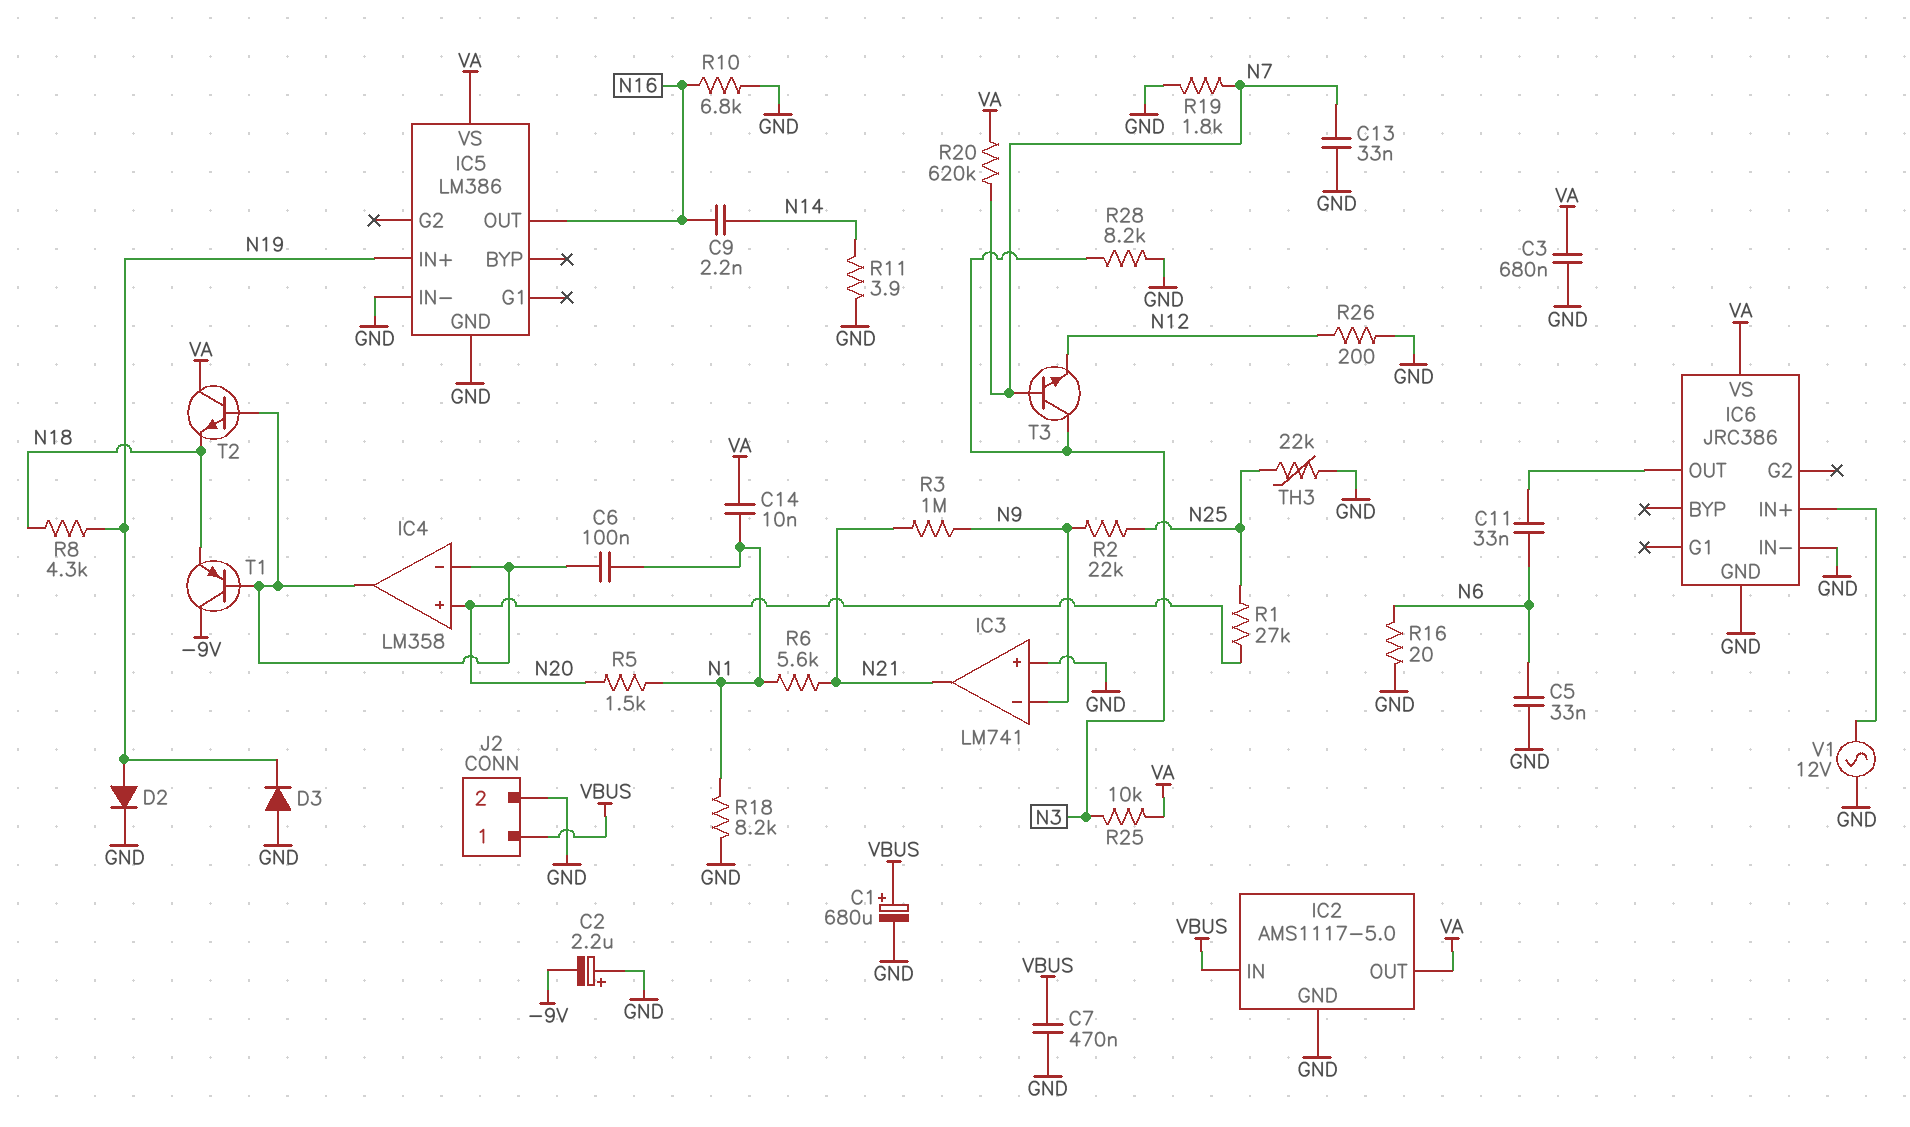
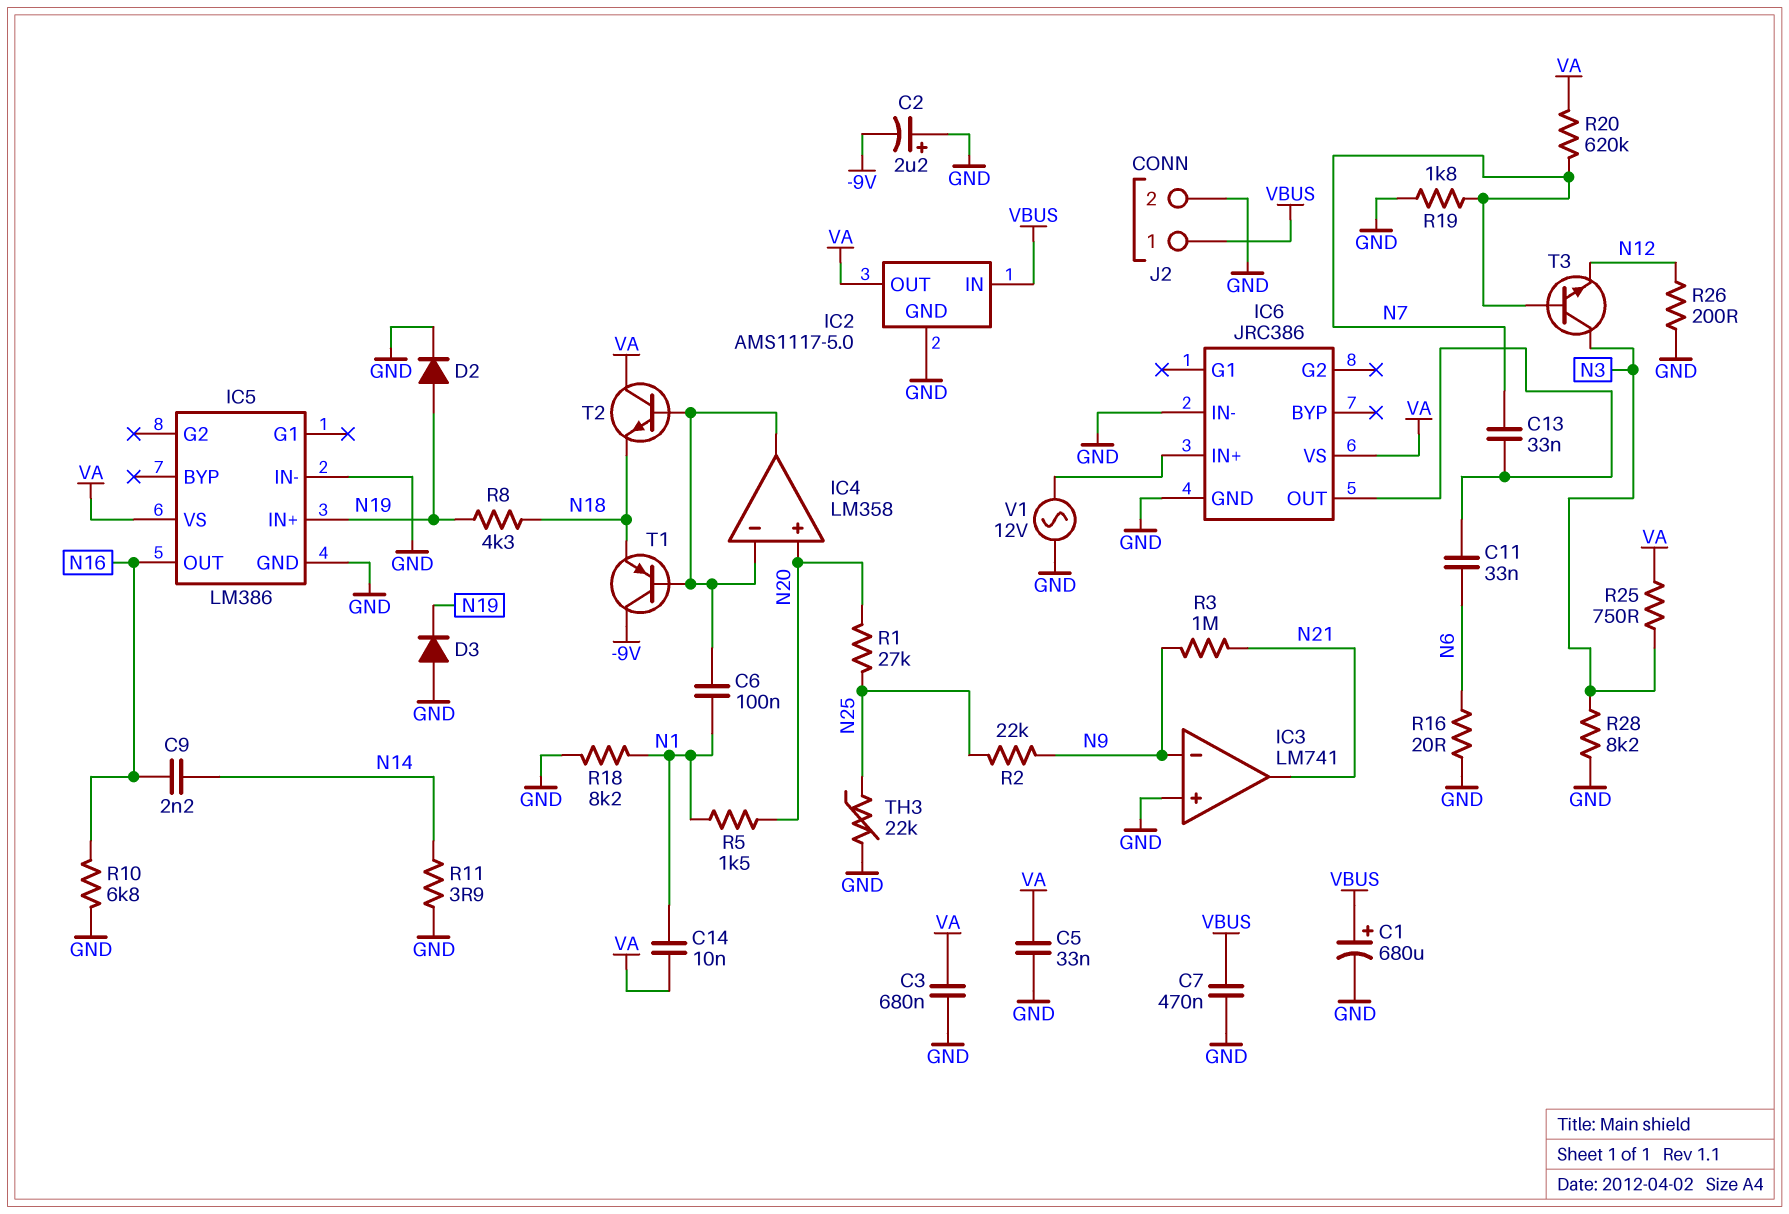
C5: 33nF (GND, N6) -> 33nF (GND, VA)
C13: 33nF (GND, N7) -> 33nF (IC6/OUT, N7)
R6: 5.6k (N1, N21) -> none
R25: 10k (N3, VA) -> 750 (N3, VA)

